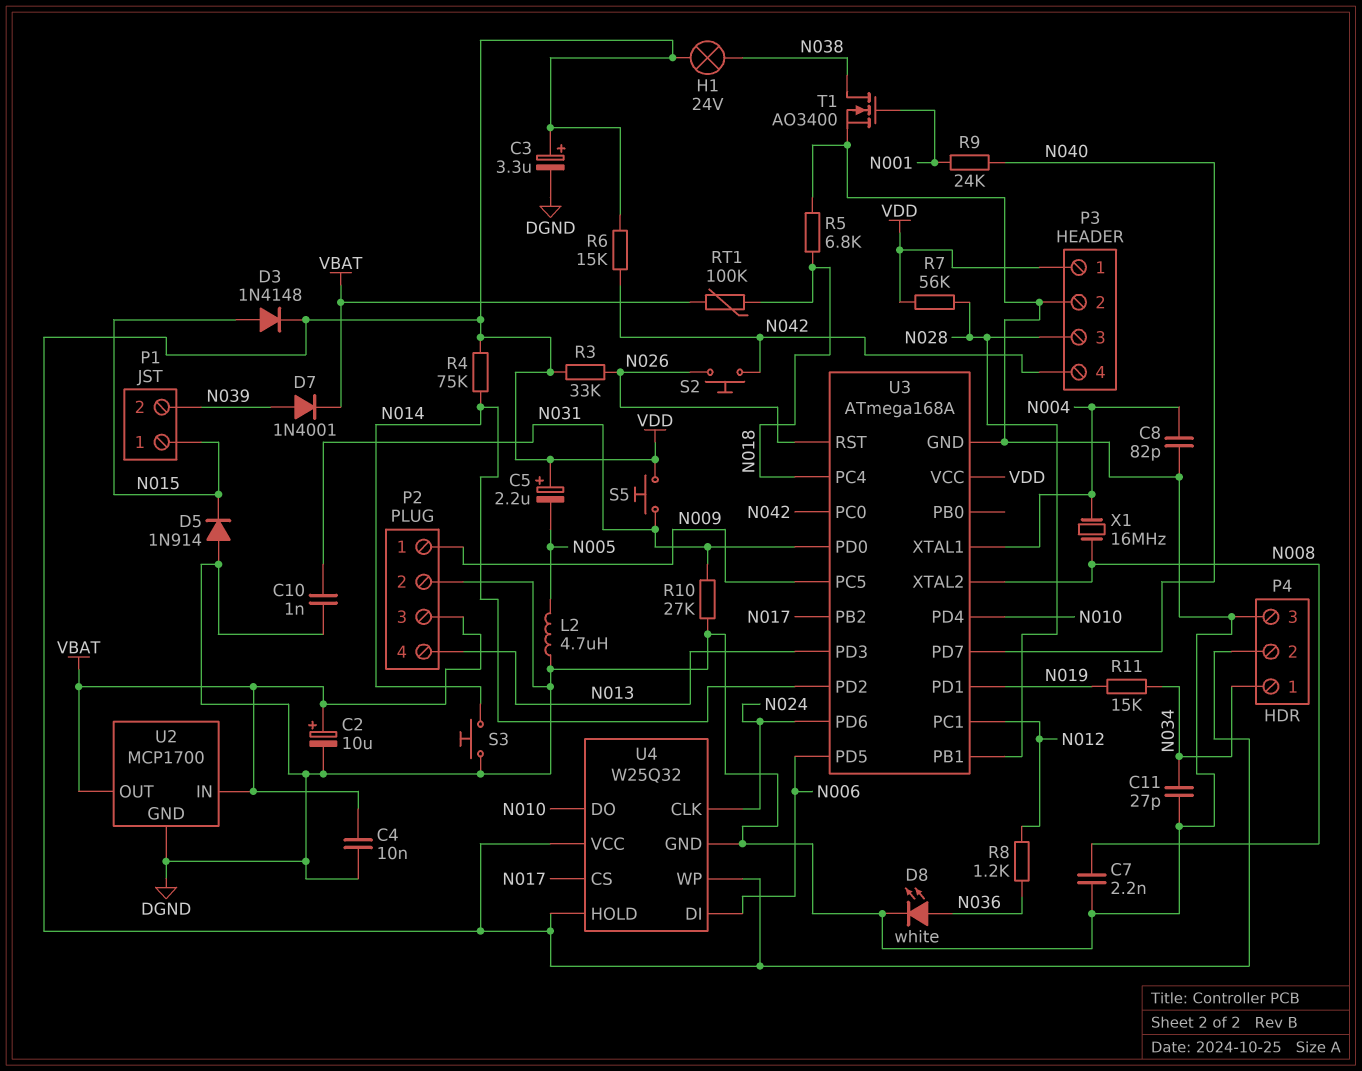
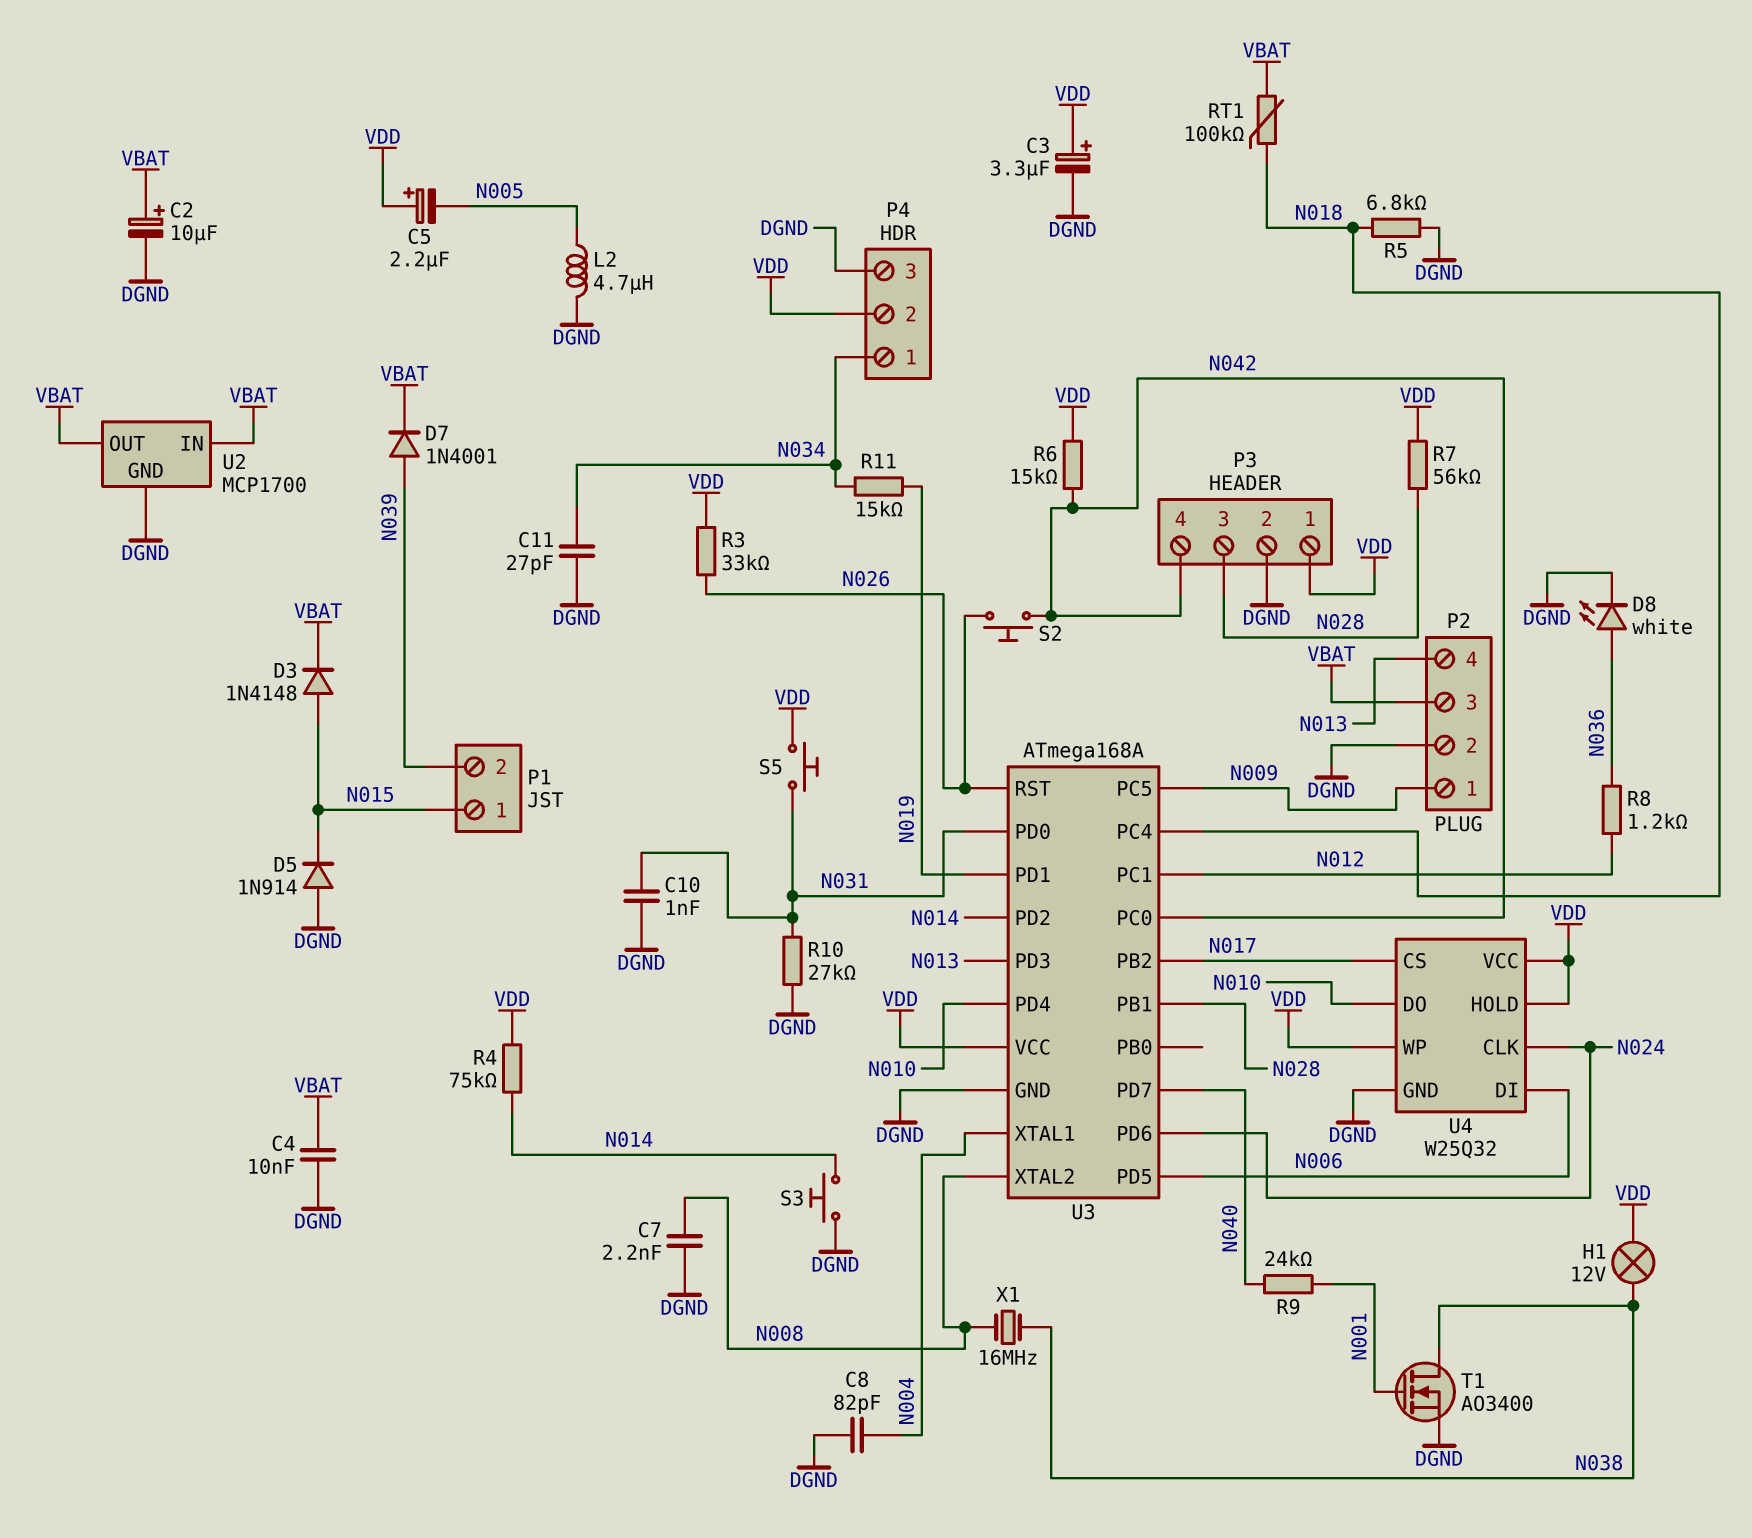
D3: diode 1N4148 (A N015, K VDD) -> diode 1N4148 (A N015, K VBAT)
H1: lamp 24V (N038, VDD) -> lamp 12V (N038, VDD)
X1: 16MHz (N004, N008) -> 16MHz (N008, N038)

